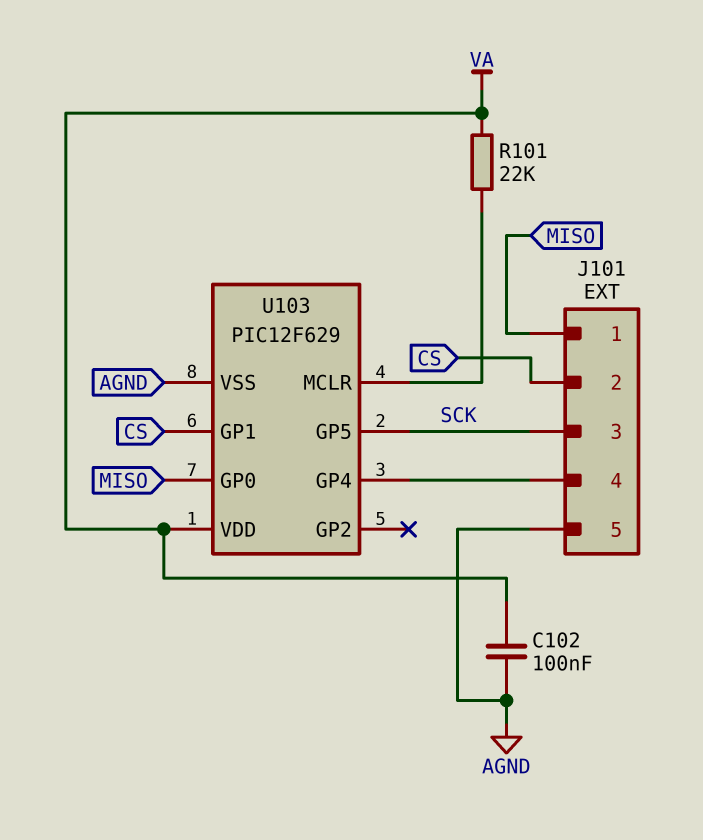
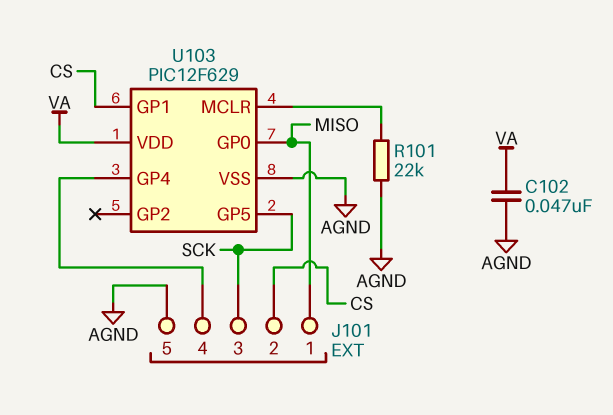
C102: 100nF (AGND, VA) -> 47nF (AGND, VA)
R101: 22k (U103/MCLR, VA) -> 22k (AGND, U103/MCLR)

